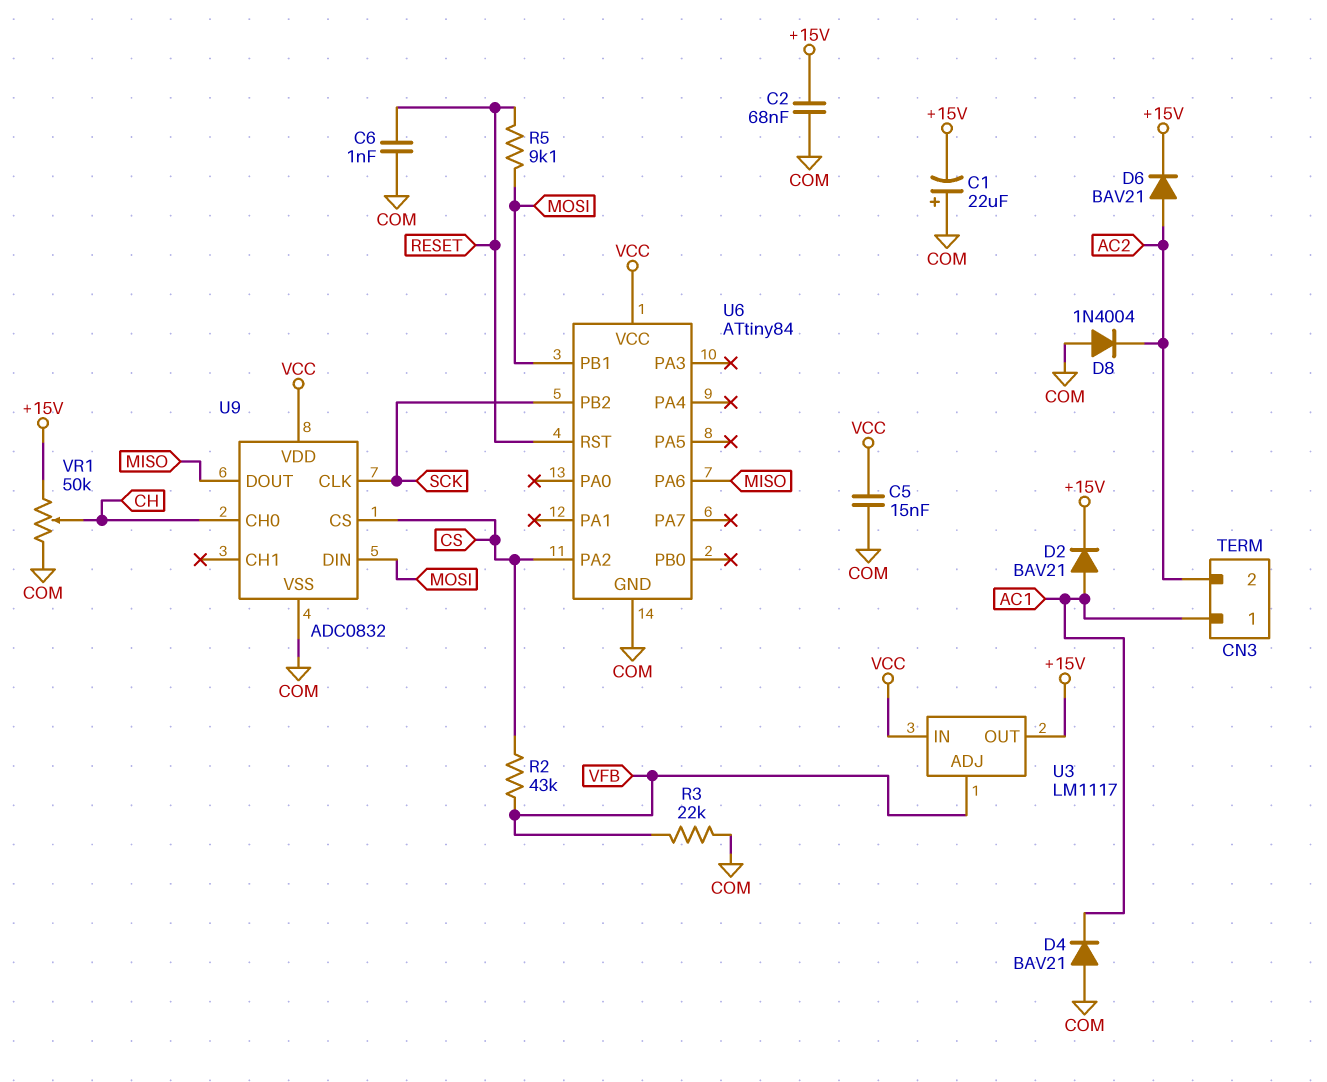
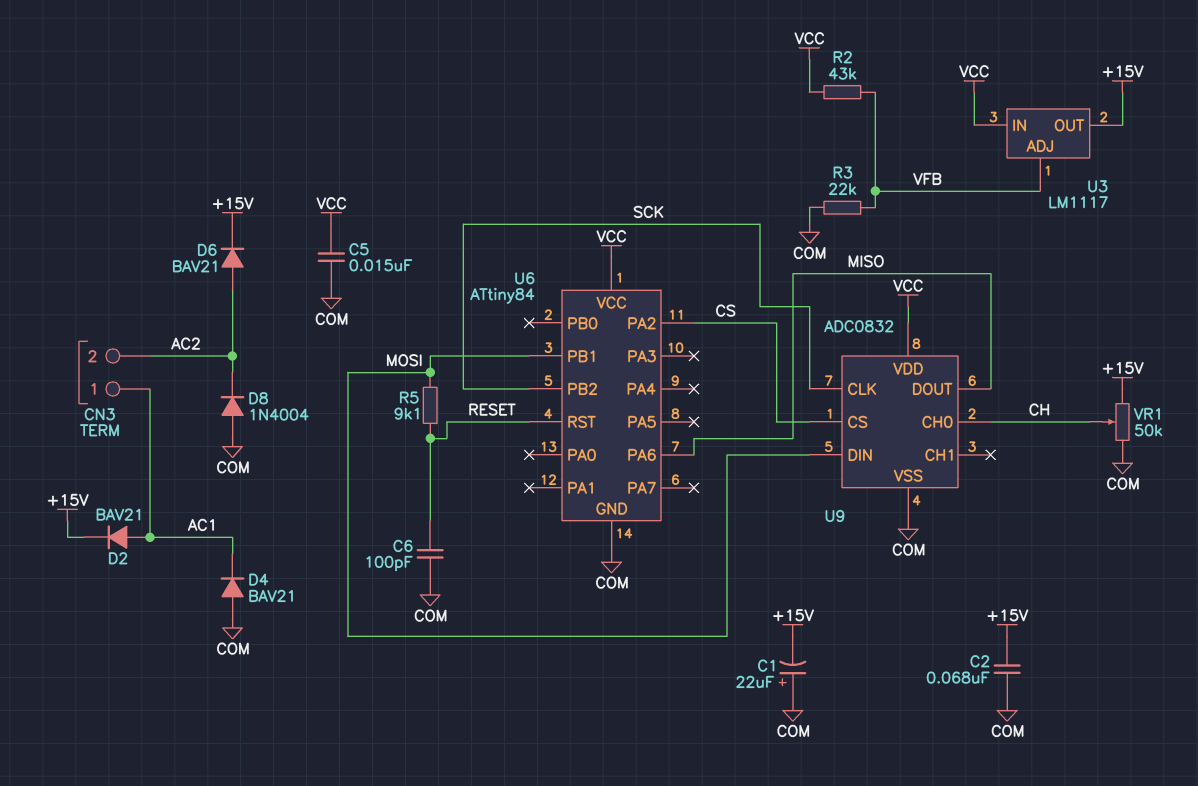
C6: 1nF (COM, RESET) -> 100pF (COM, RESET)
R2: 43k (CS, VFB) -> 43k (VCC, VFB)

